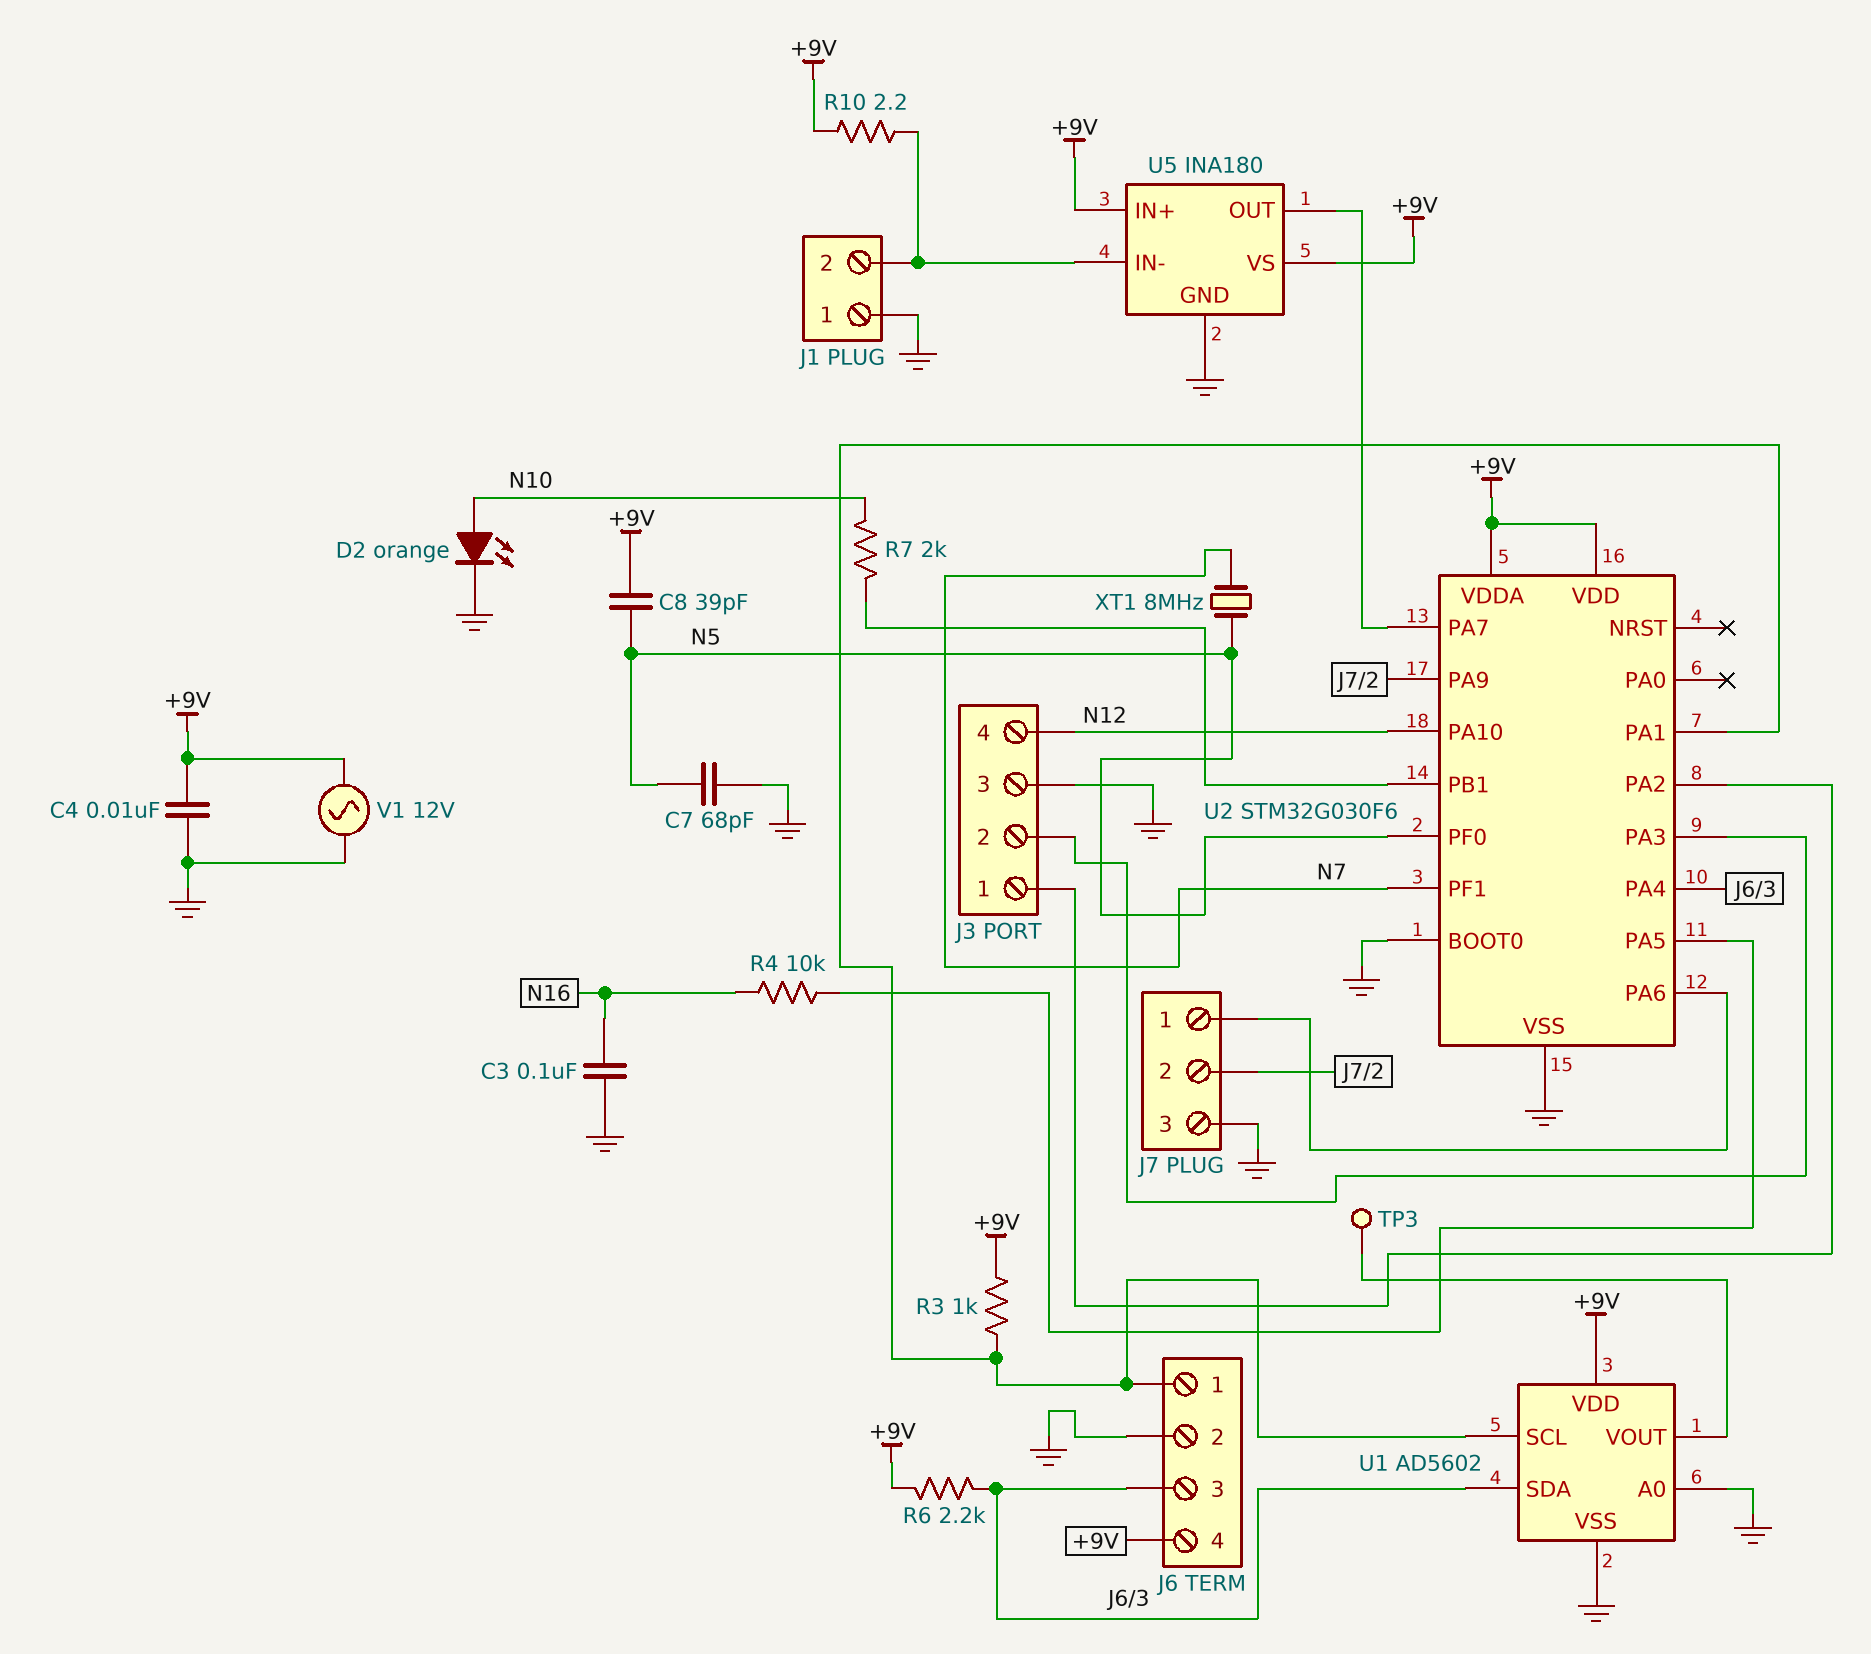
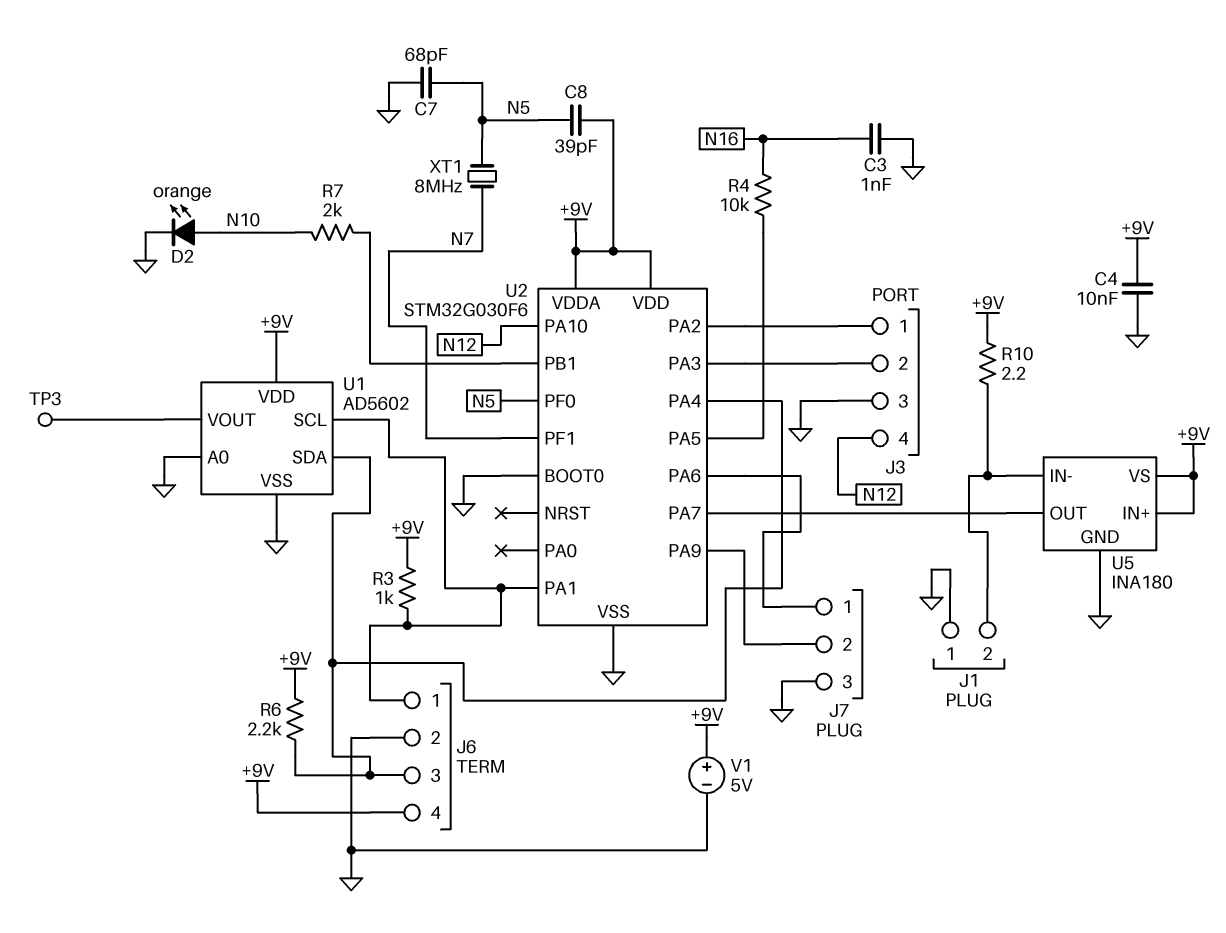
C3: 100nF (GND, N16) -> 1nF (GND, N16)
V1: AC 12V (+9V, GND) -> 5V (plus +9V, minus GND)

